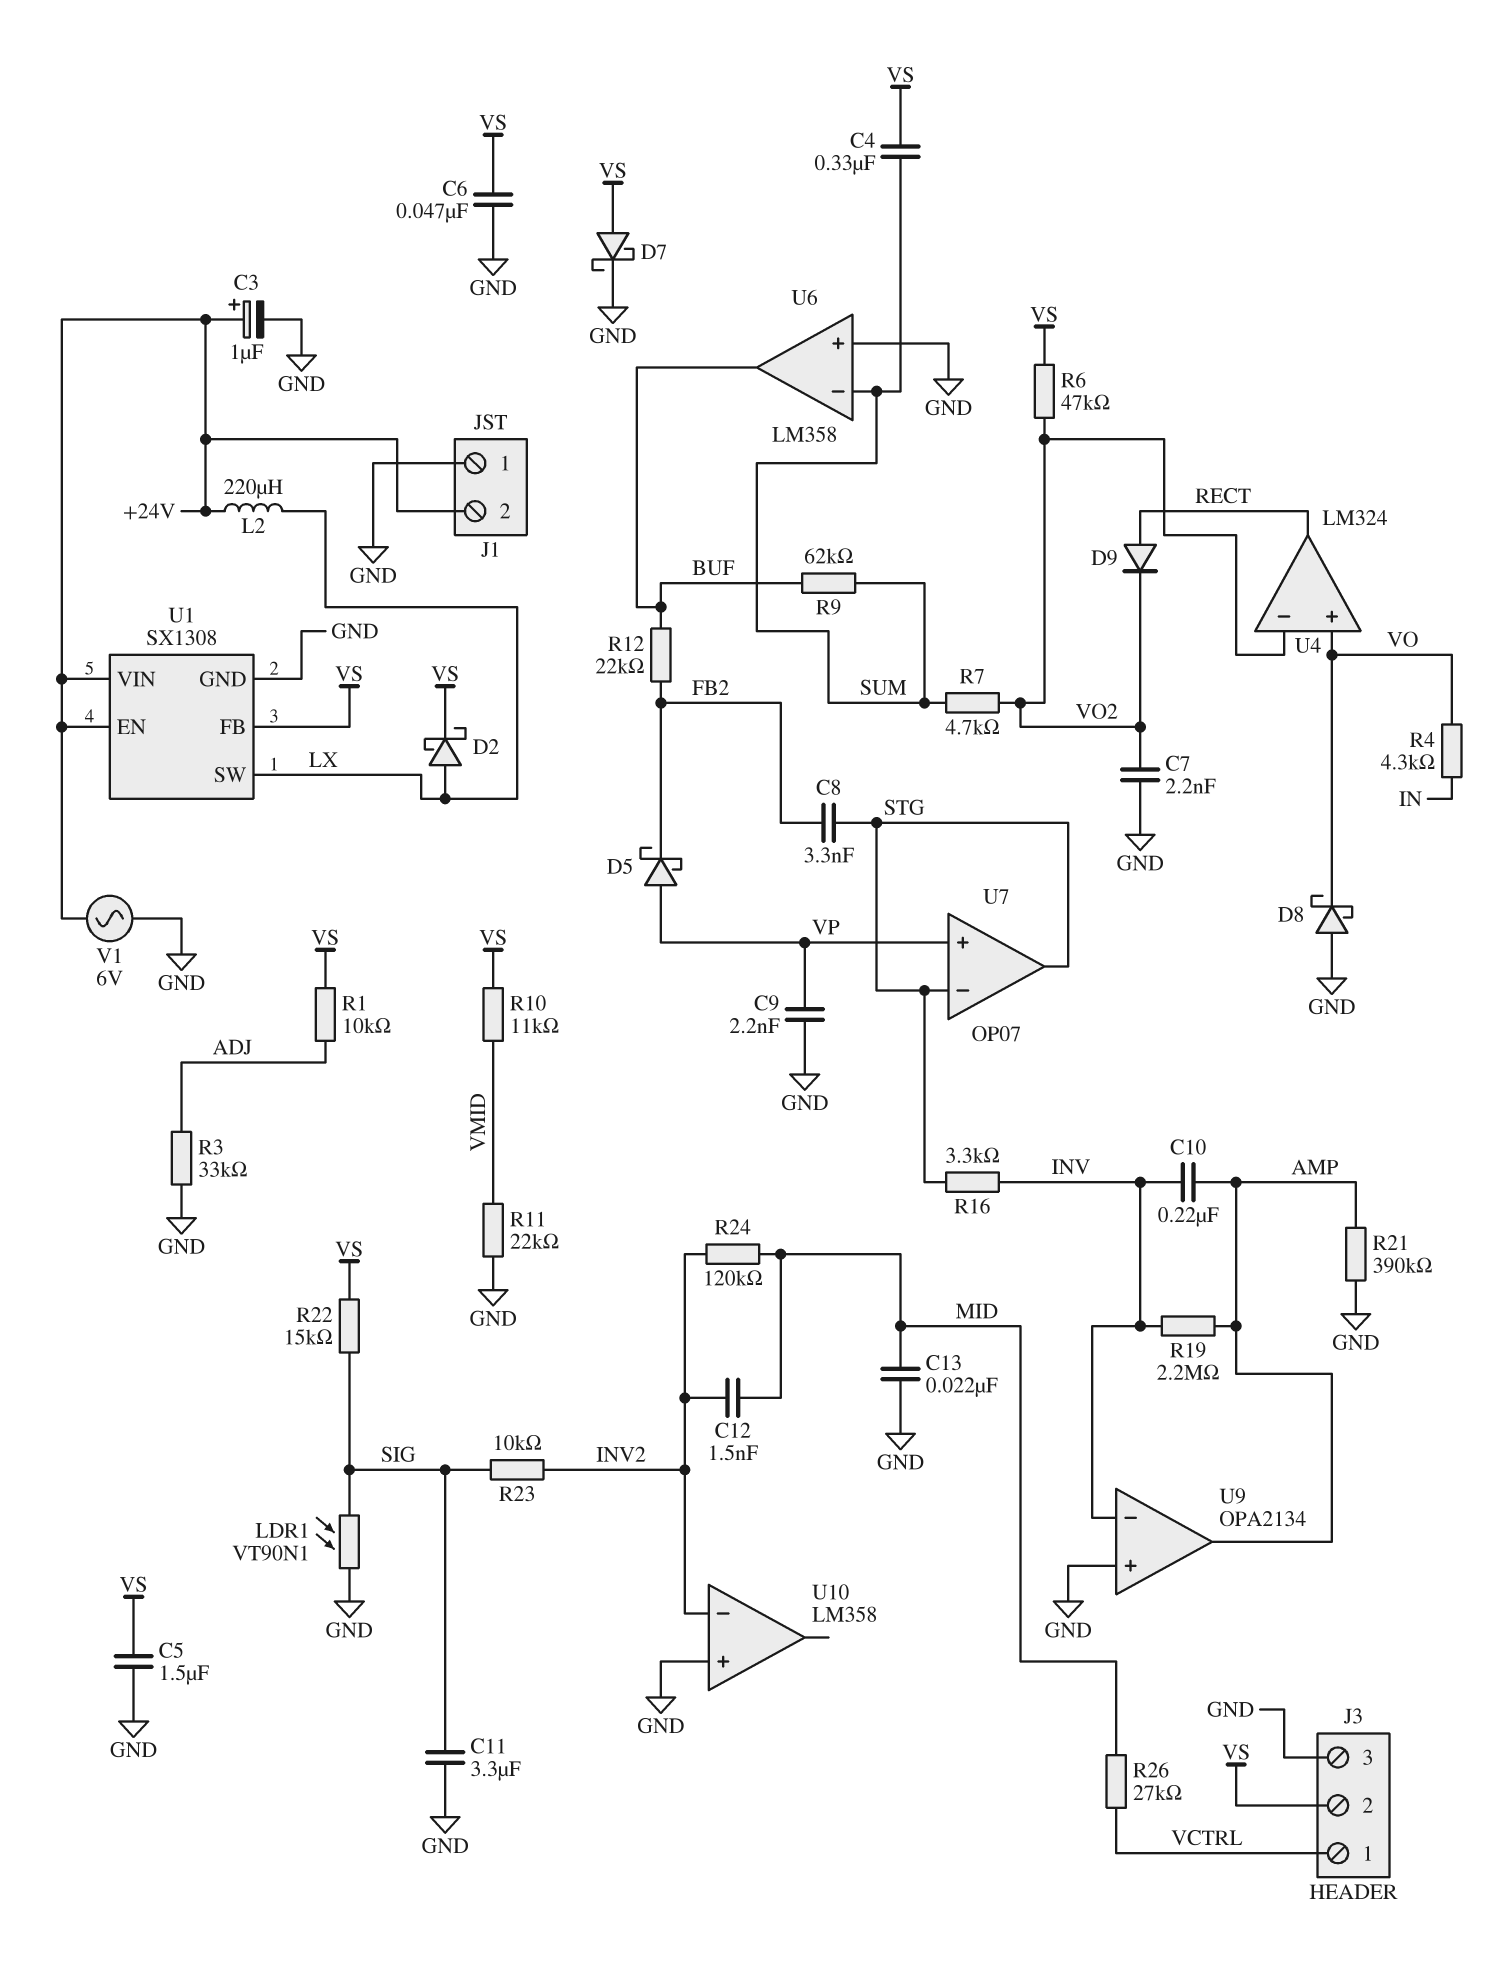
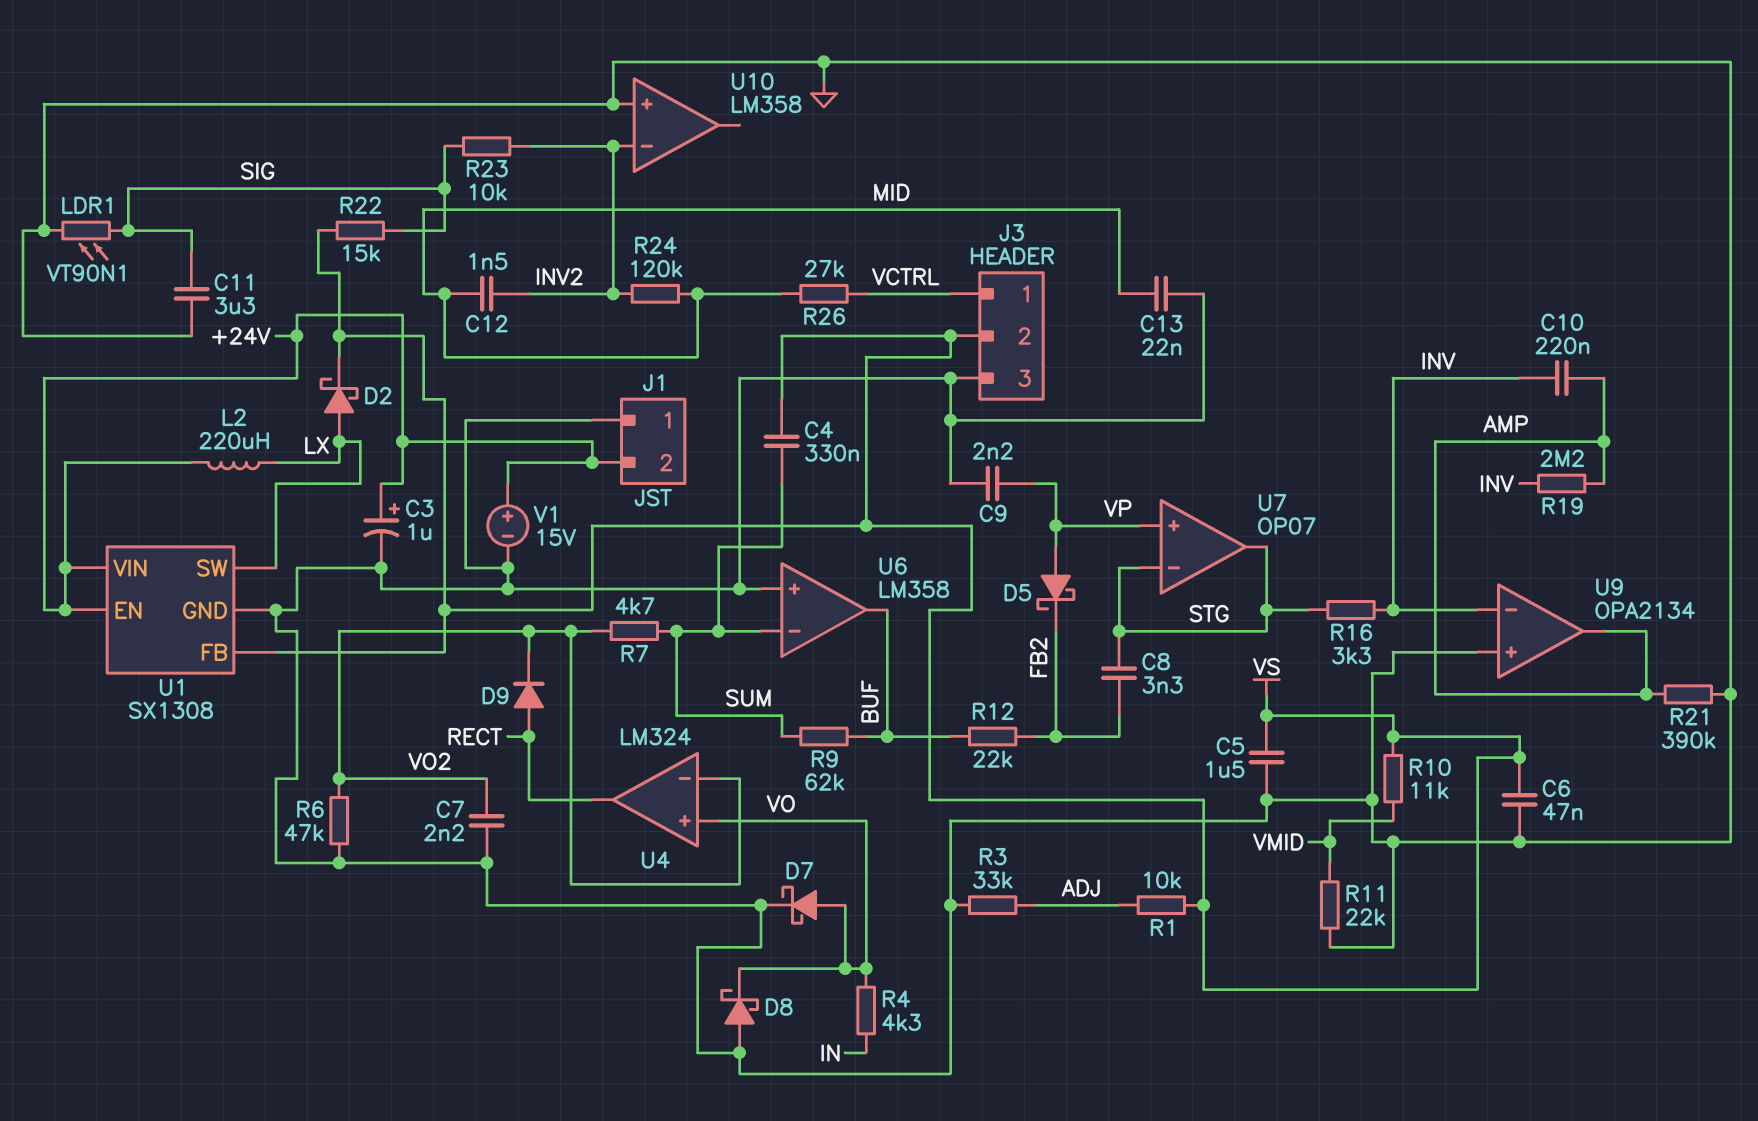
D7: schottky (A VS, K GND) -> schottky (A VO, K GND)
R6: 47k (VO2, VS) -> 47k (GND, VO2)
V1: AC 6V (+24V, GND) -> 15V (plus +24V, minus GND)

